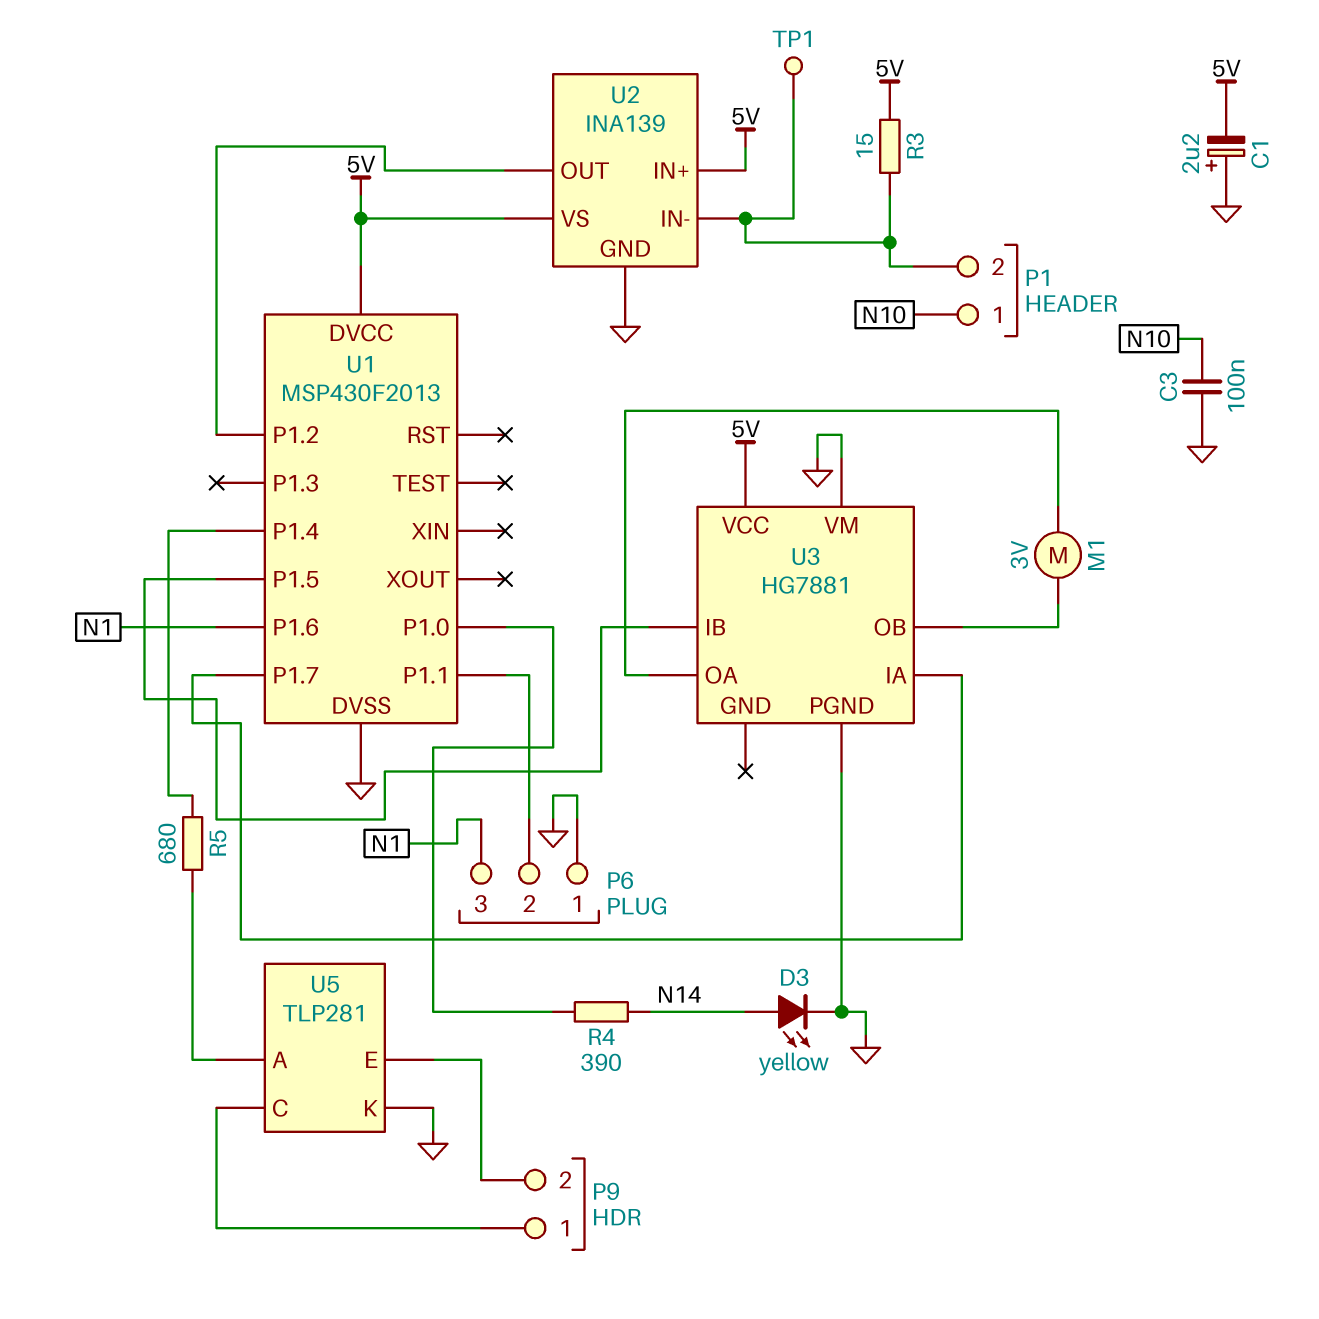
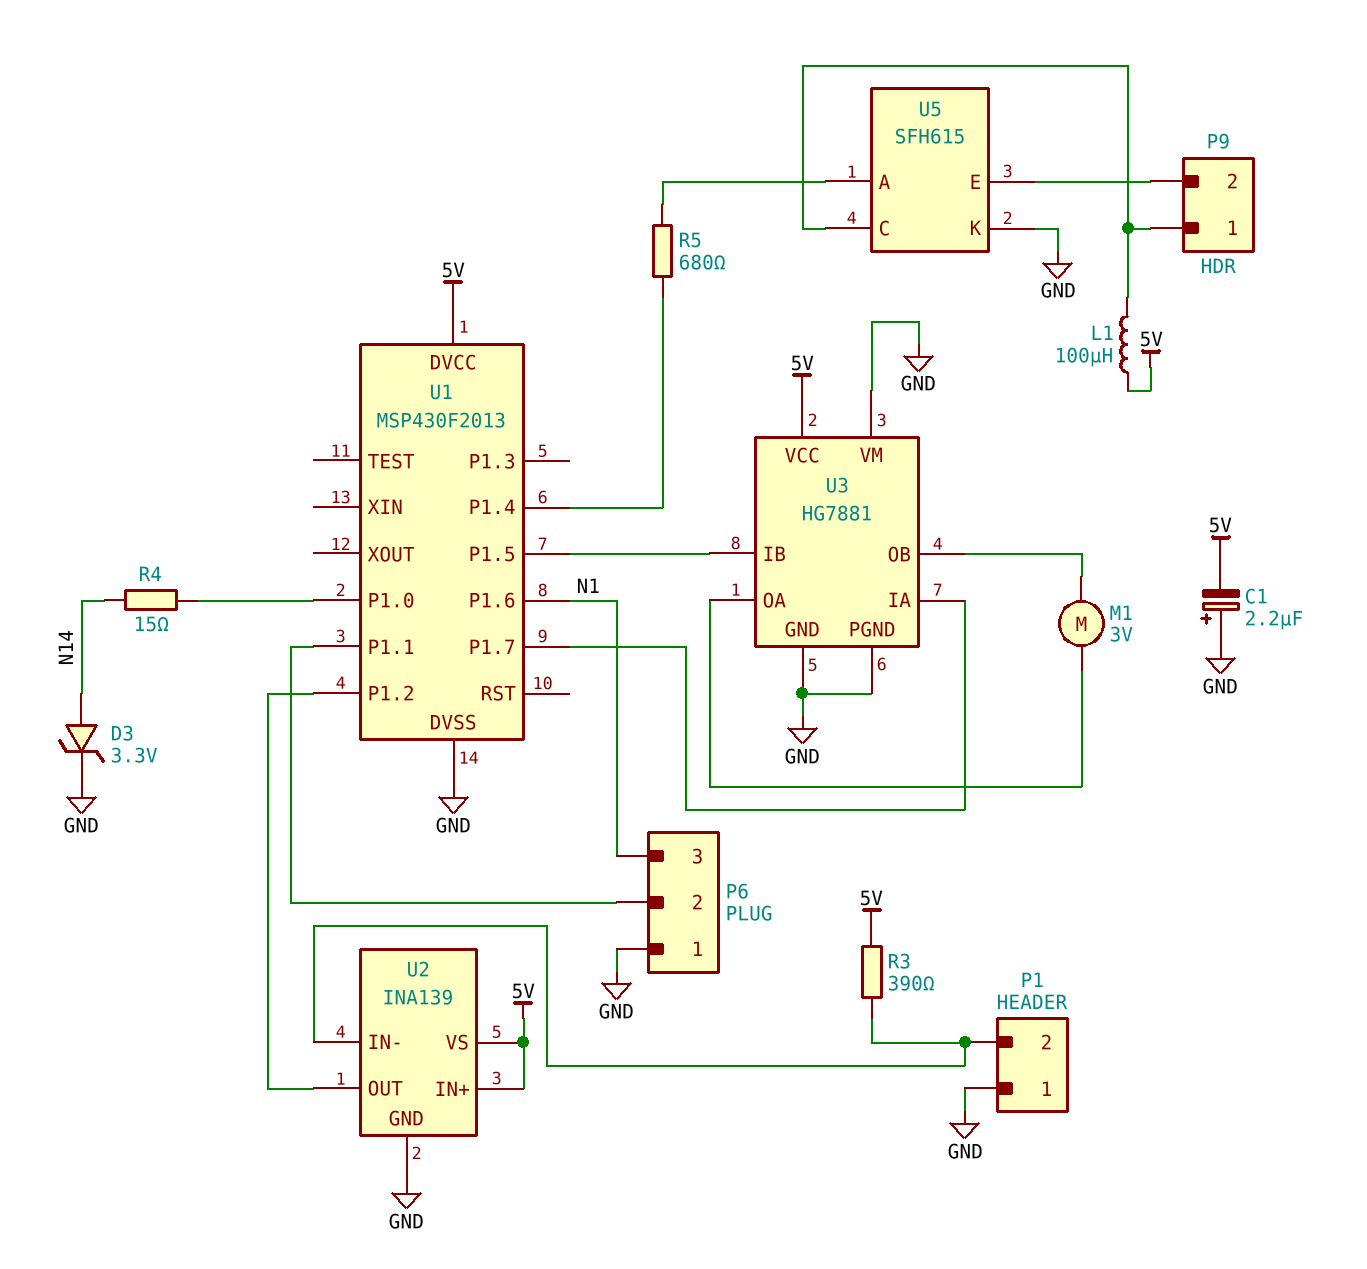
C3: 100nF (GND, N10) -> none
D3: LED yellow (A N14, K GND) -> zener 3.3V (A N14, K GND)
L1: none -> 100uH (5V, P9/1)
P1 pin 1: N10 -> GND
R3: 15 (5V, P1/2) -> 390 (5V, P1/2)
R4: 390 (N14, U1/P1.0) -> 15 (N14, U1/P1.0)
TP1: test point (P1/2) -> none
U3 pin GND: none -> GND
U5: TLP281 -> SFH615

